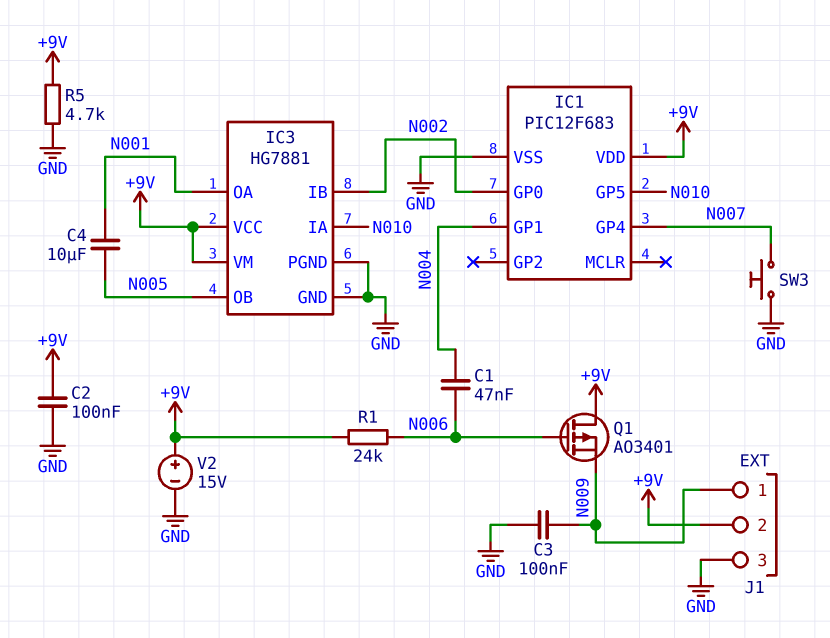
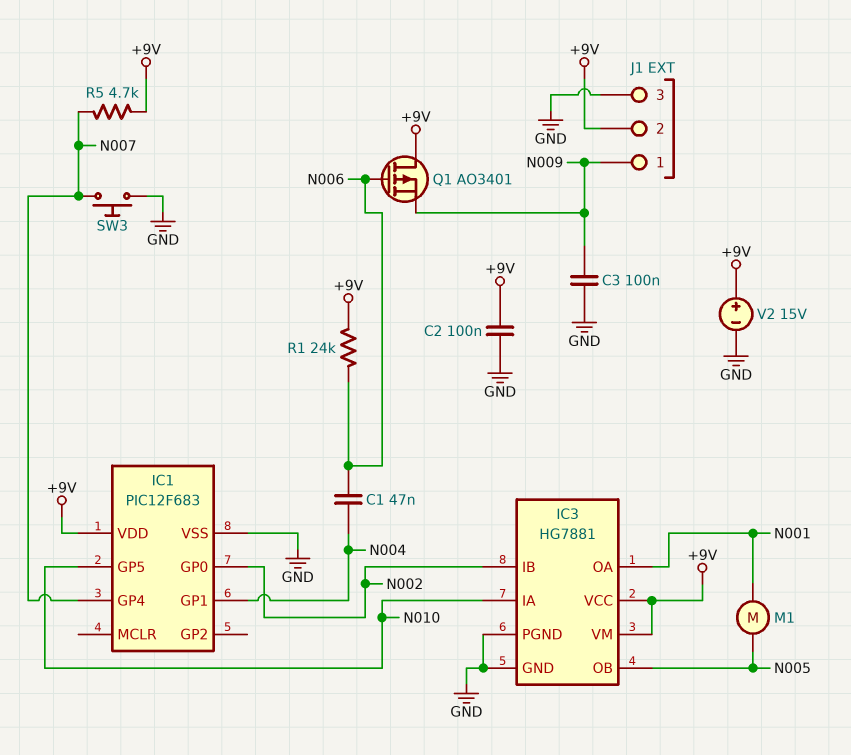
C4: 10uF (N001, N005) -> none
M1: none -> motor (N001, N005)
R5: 4.7k (+9V, GND) -> 4.7k (+9V, N007)

